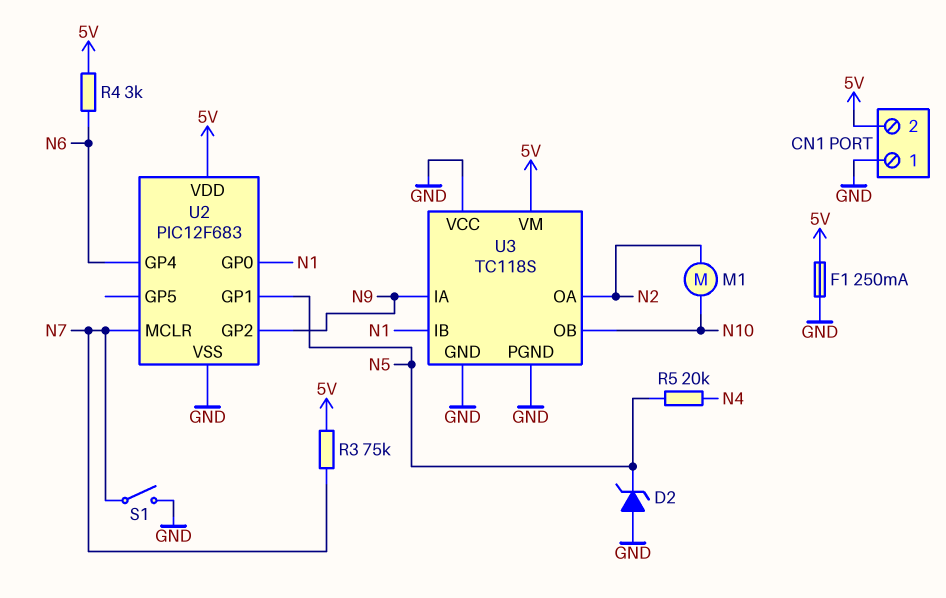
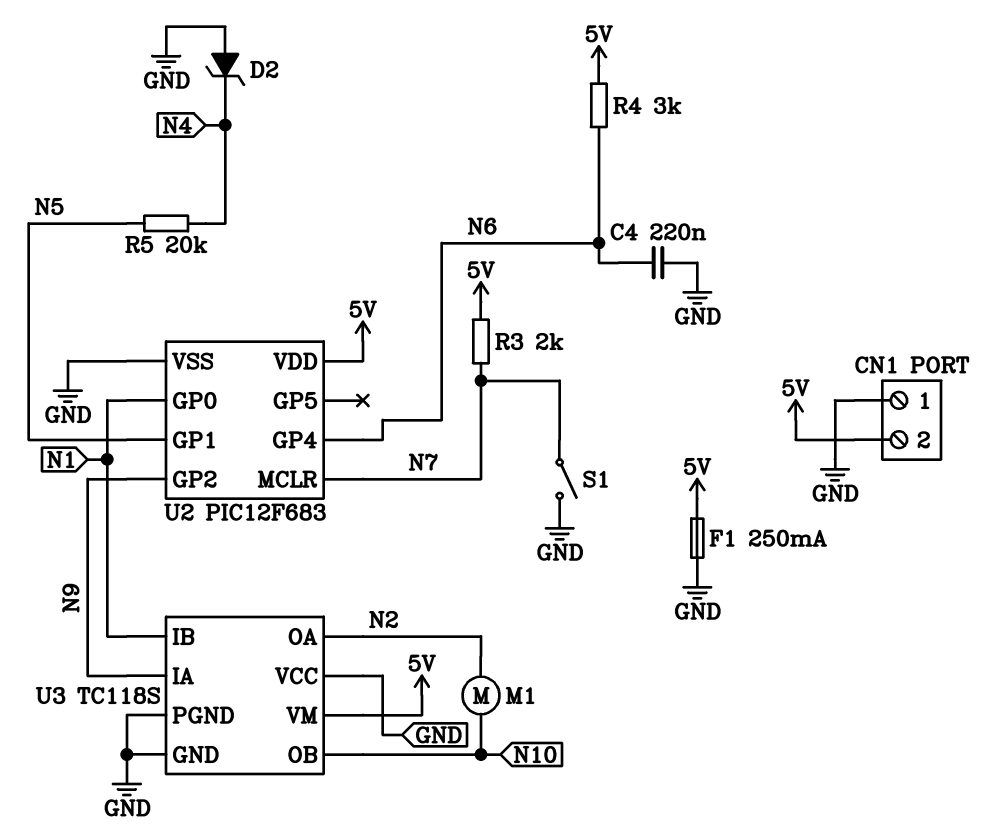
C4: none -> 220nF (GND, N6)
D2: zener (A GND, K N5) -> zener (A GND, K N4)
R3: 75k (5V, N7) -> 2k (5V, N7)

